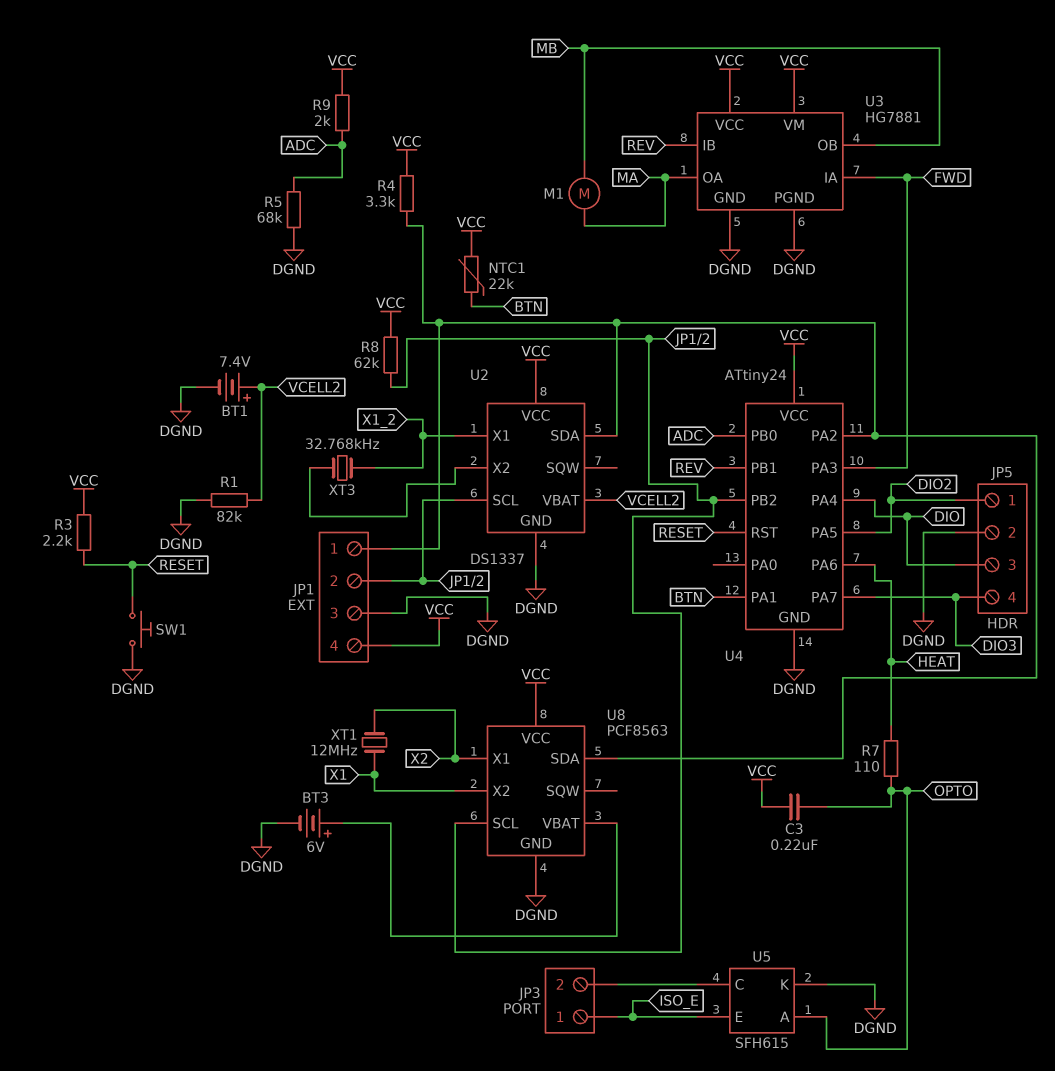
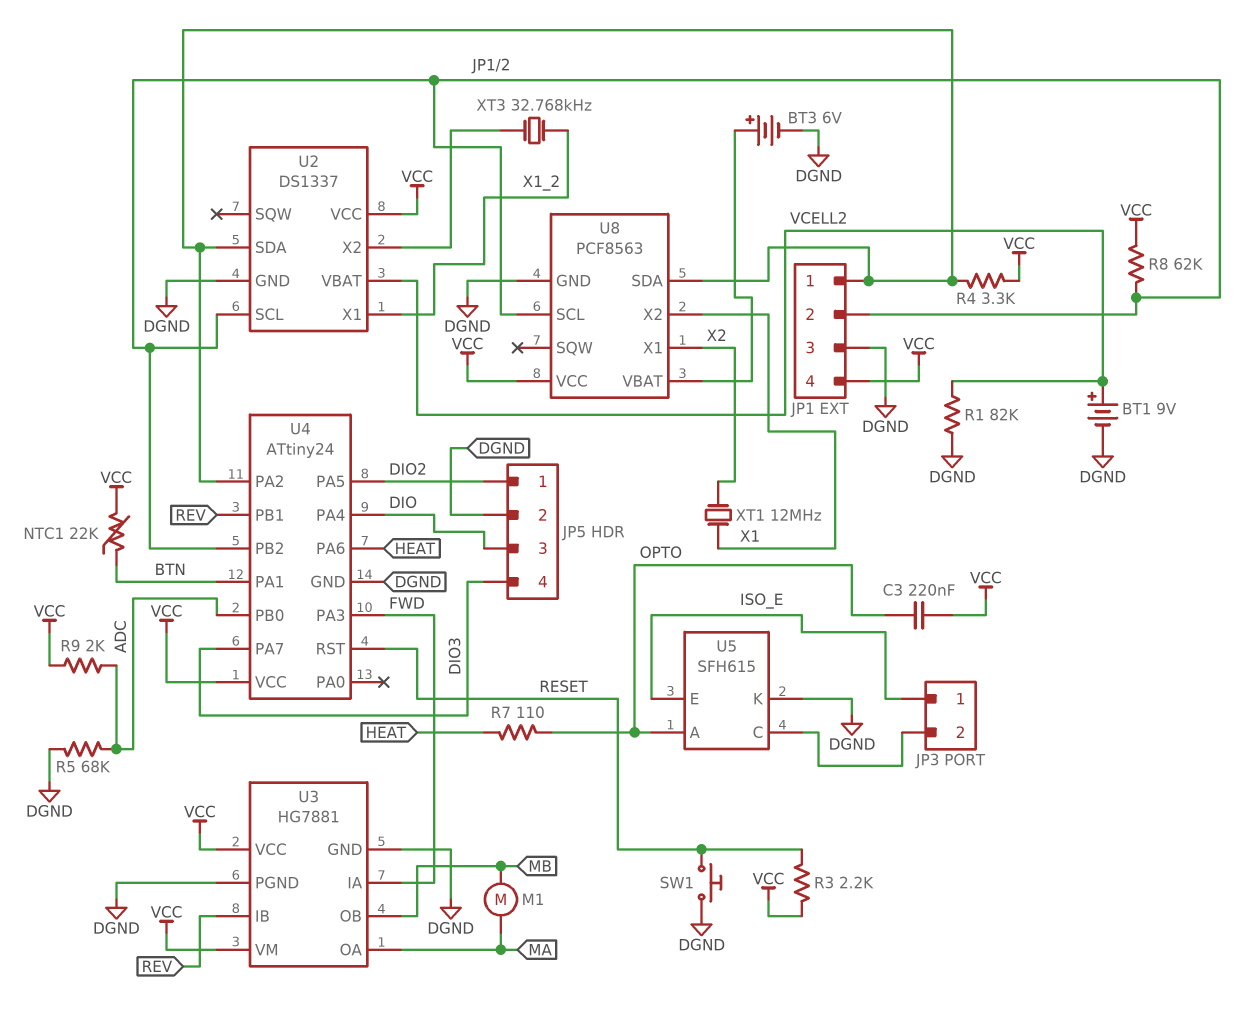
BT1: 7.4V (plus VCELL2, minus DGND) -> 9V (plus VCELL2, minus DGND)

